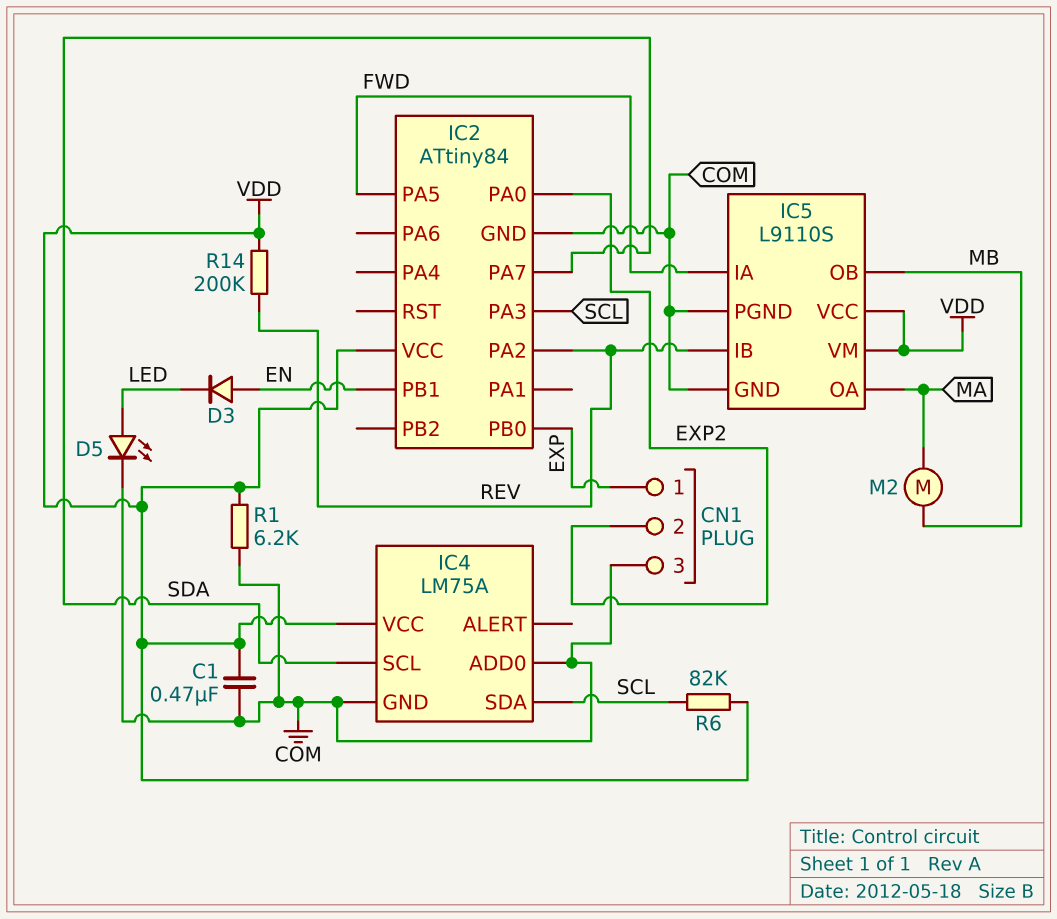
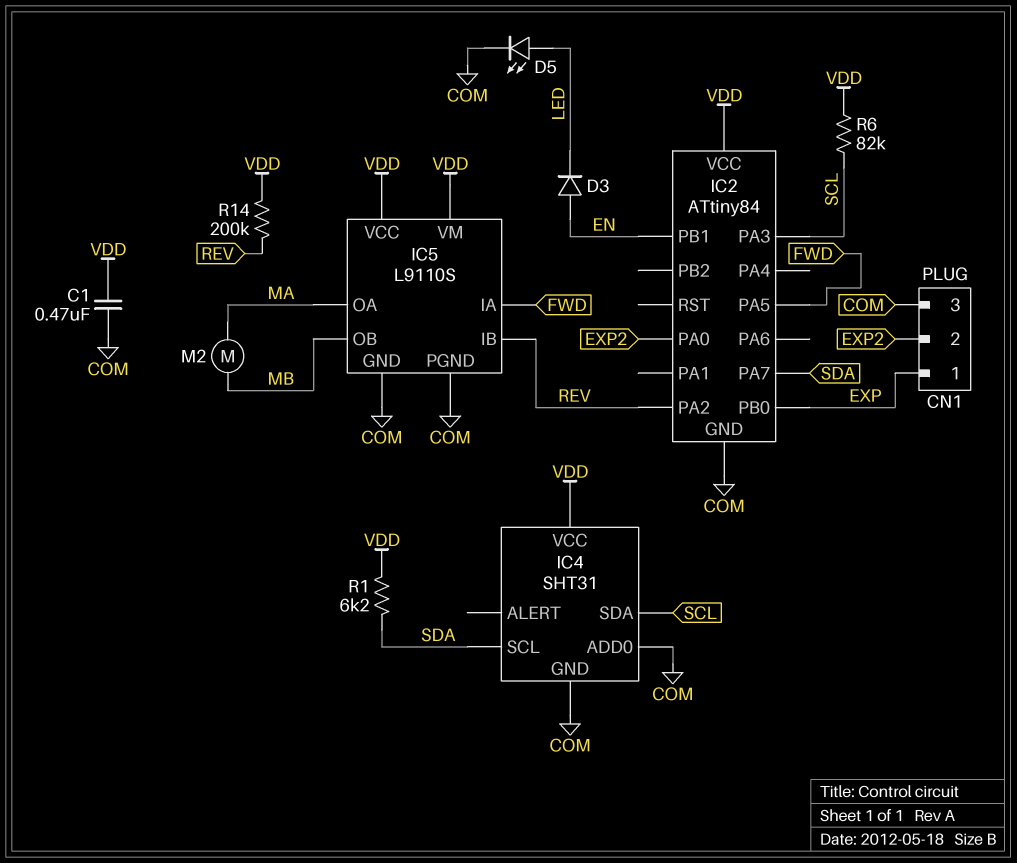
IC4: LM75A -> SHT31
R1: 6.2k (COM, VDD) -> 6.2k (SDA, VDD)

